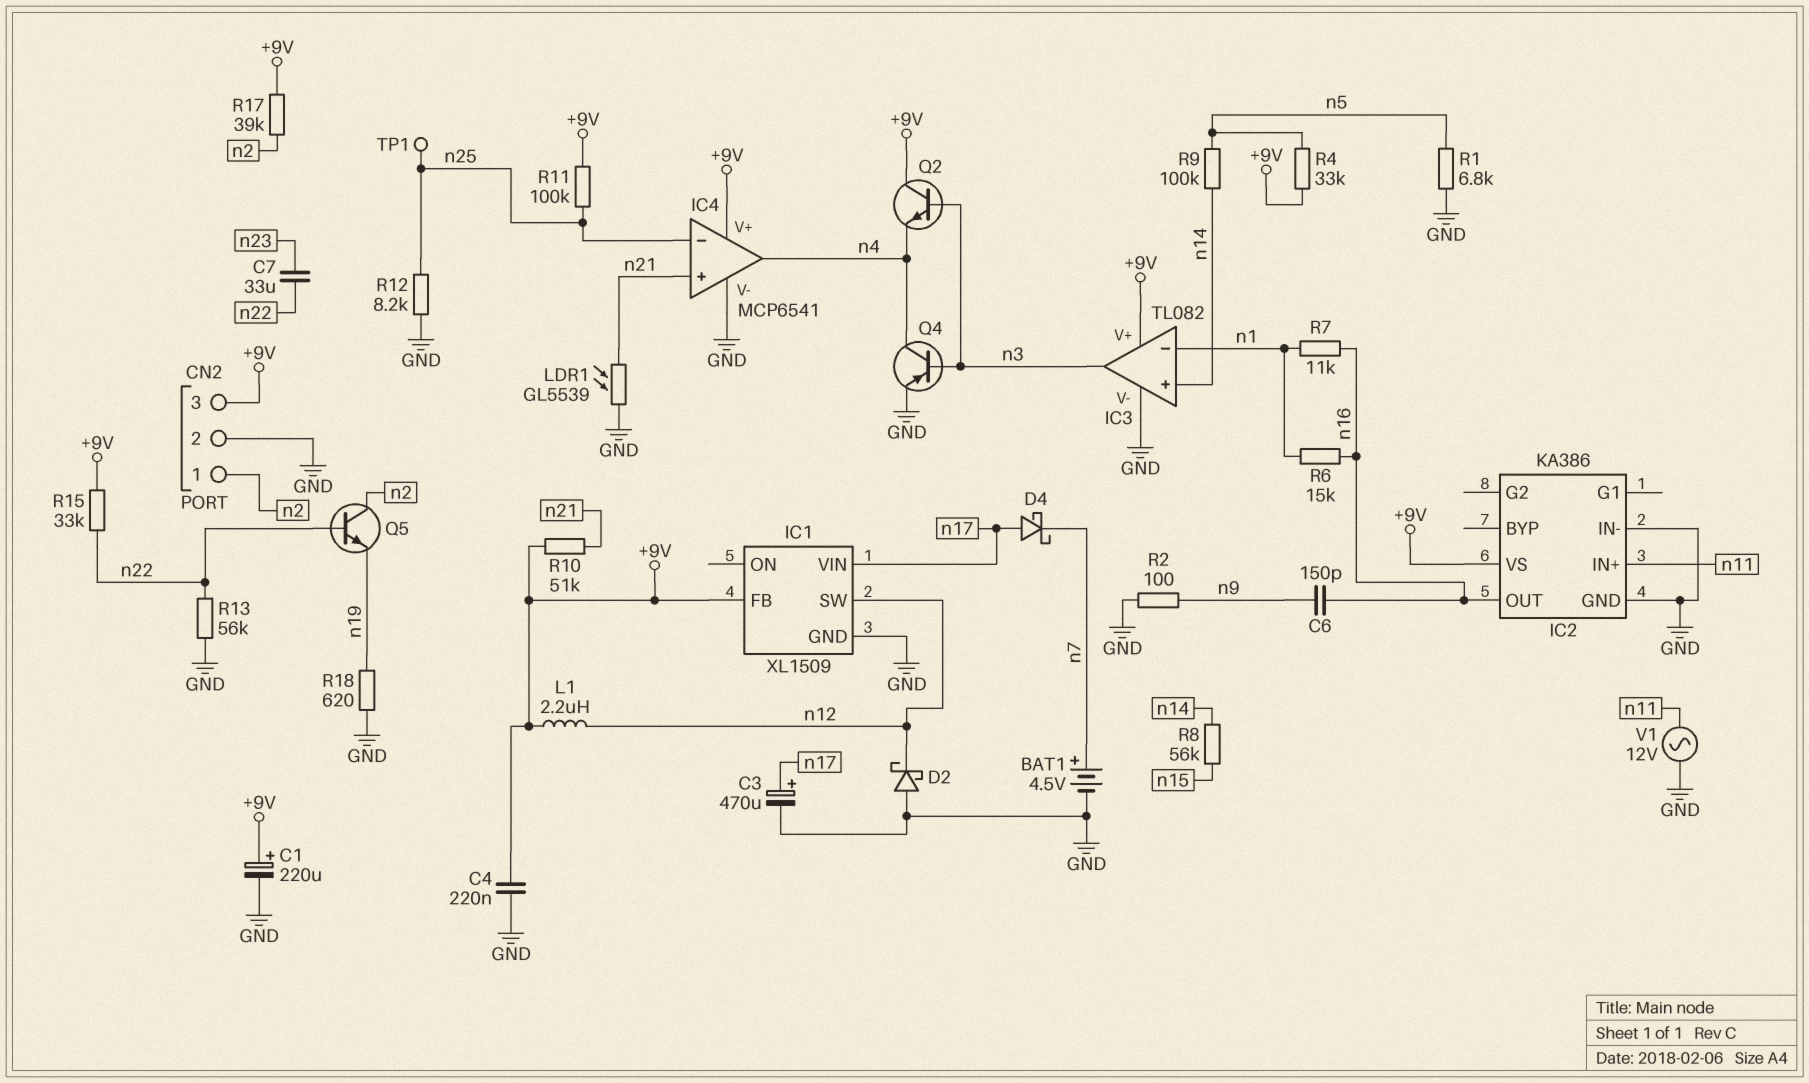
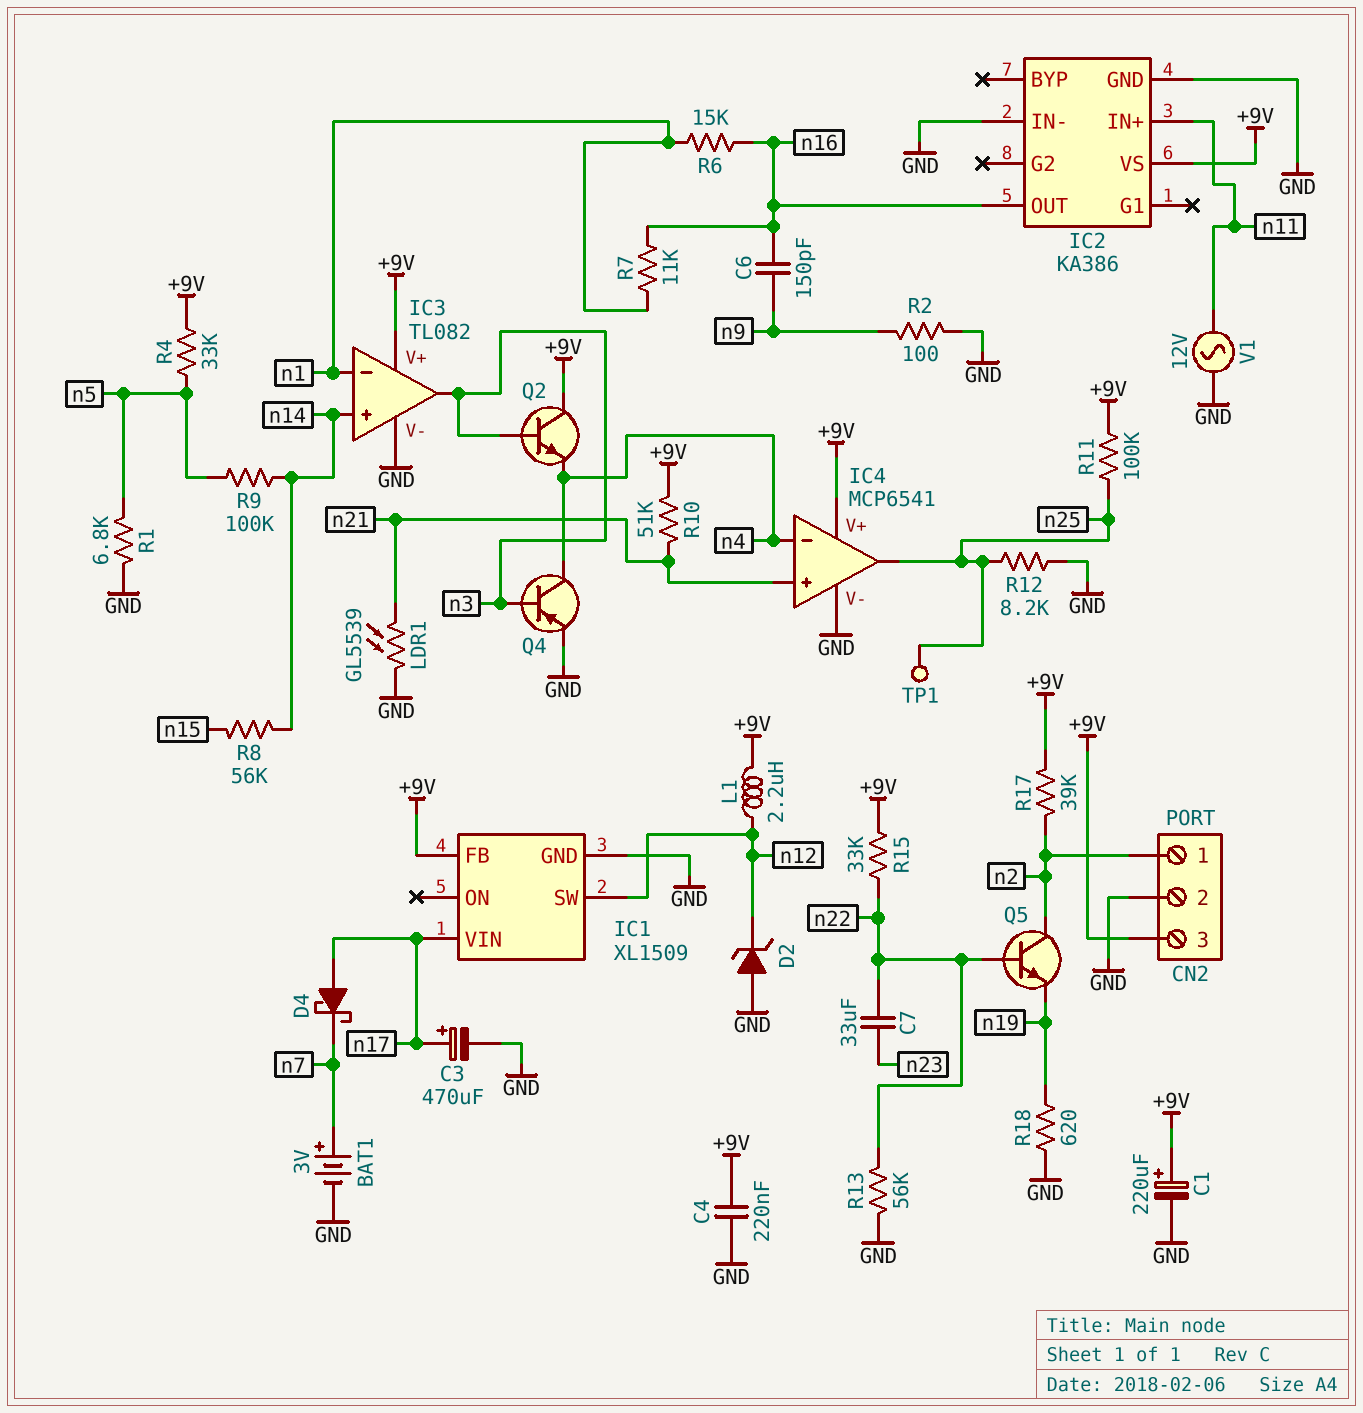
BAT1: 4.5V (plus n7, minus GND) -> 3V (plus n7, minus GND)
D2: schottky (A GND, K n12) -> zener (A GND, K n12)
IC4 pin in-: n25 -> n4
IC4 pin out: n4 -> n25

